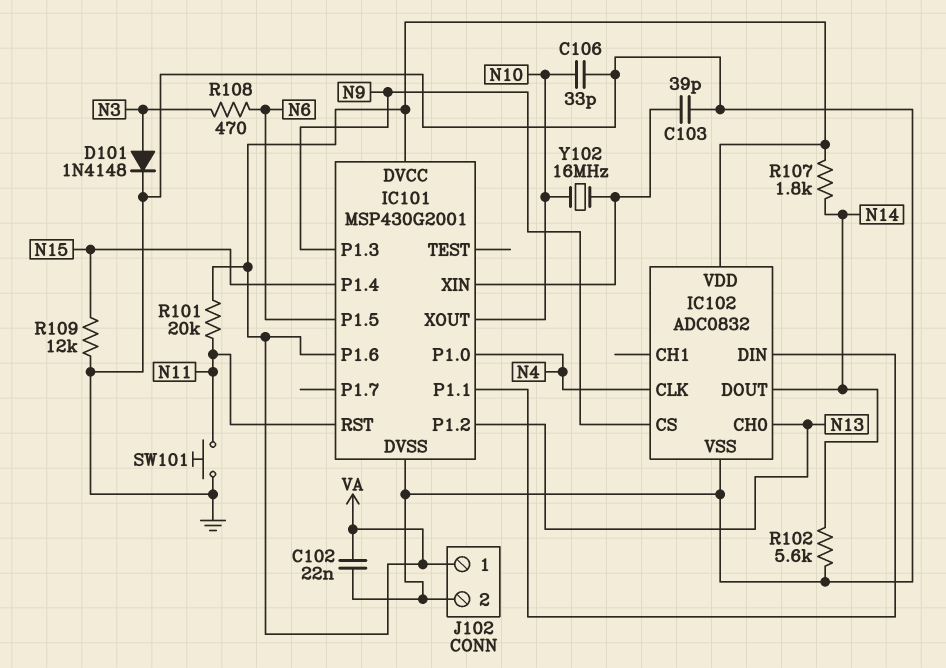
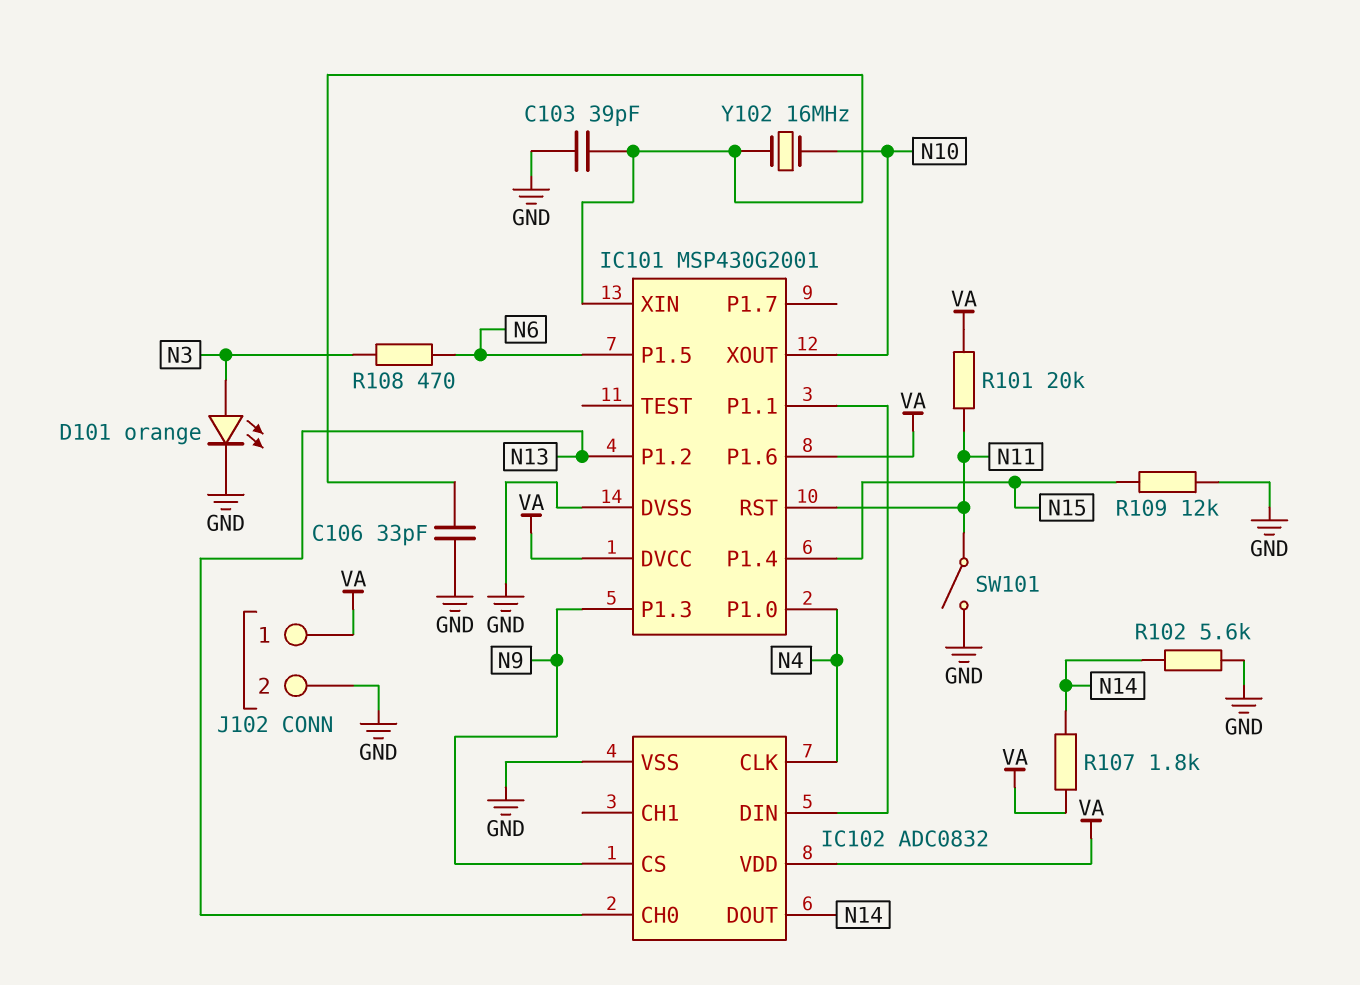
C102: 22nF (GND, VA) -> none
C106: 33pF (GND, N10) -> 33pF (GND, IC101/XIN)
D101: diode 1N4148 (A N3, K GND) -> LED orange (A N3, K GND)
SW101: button (GND, N11) -> switch (GND, N11)

